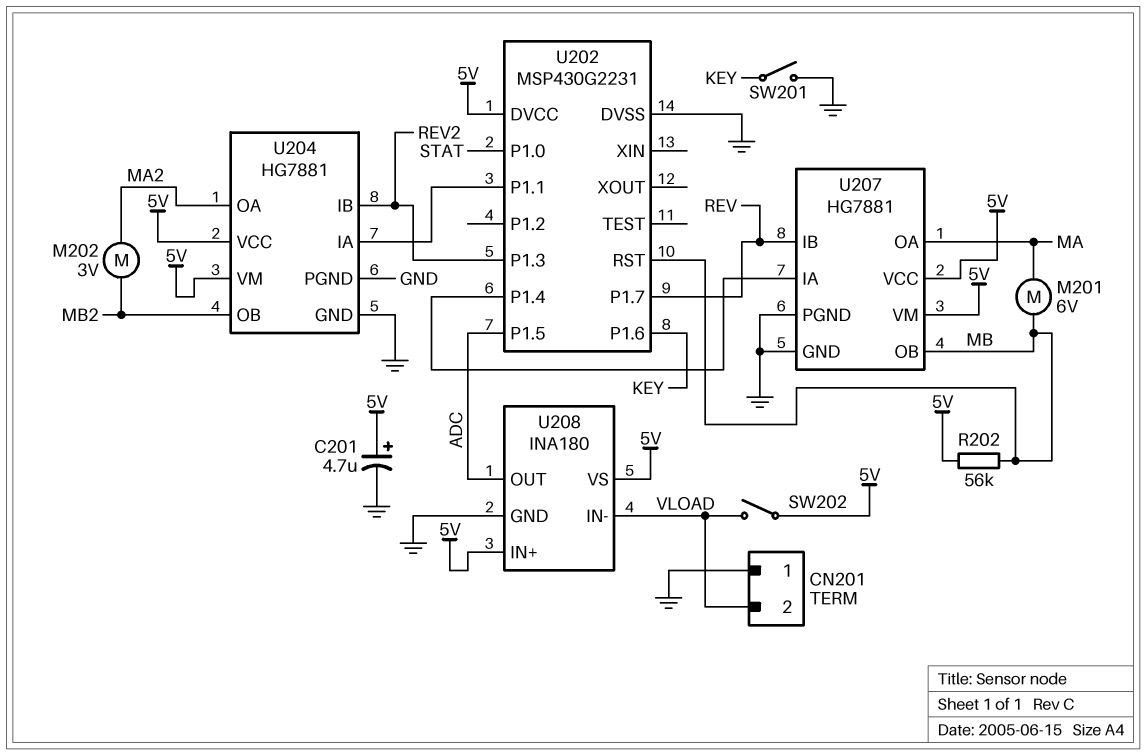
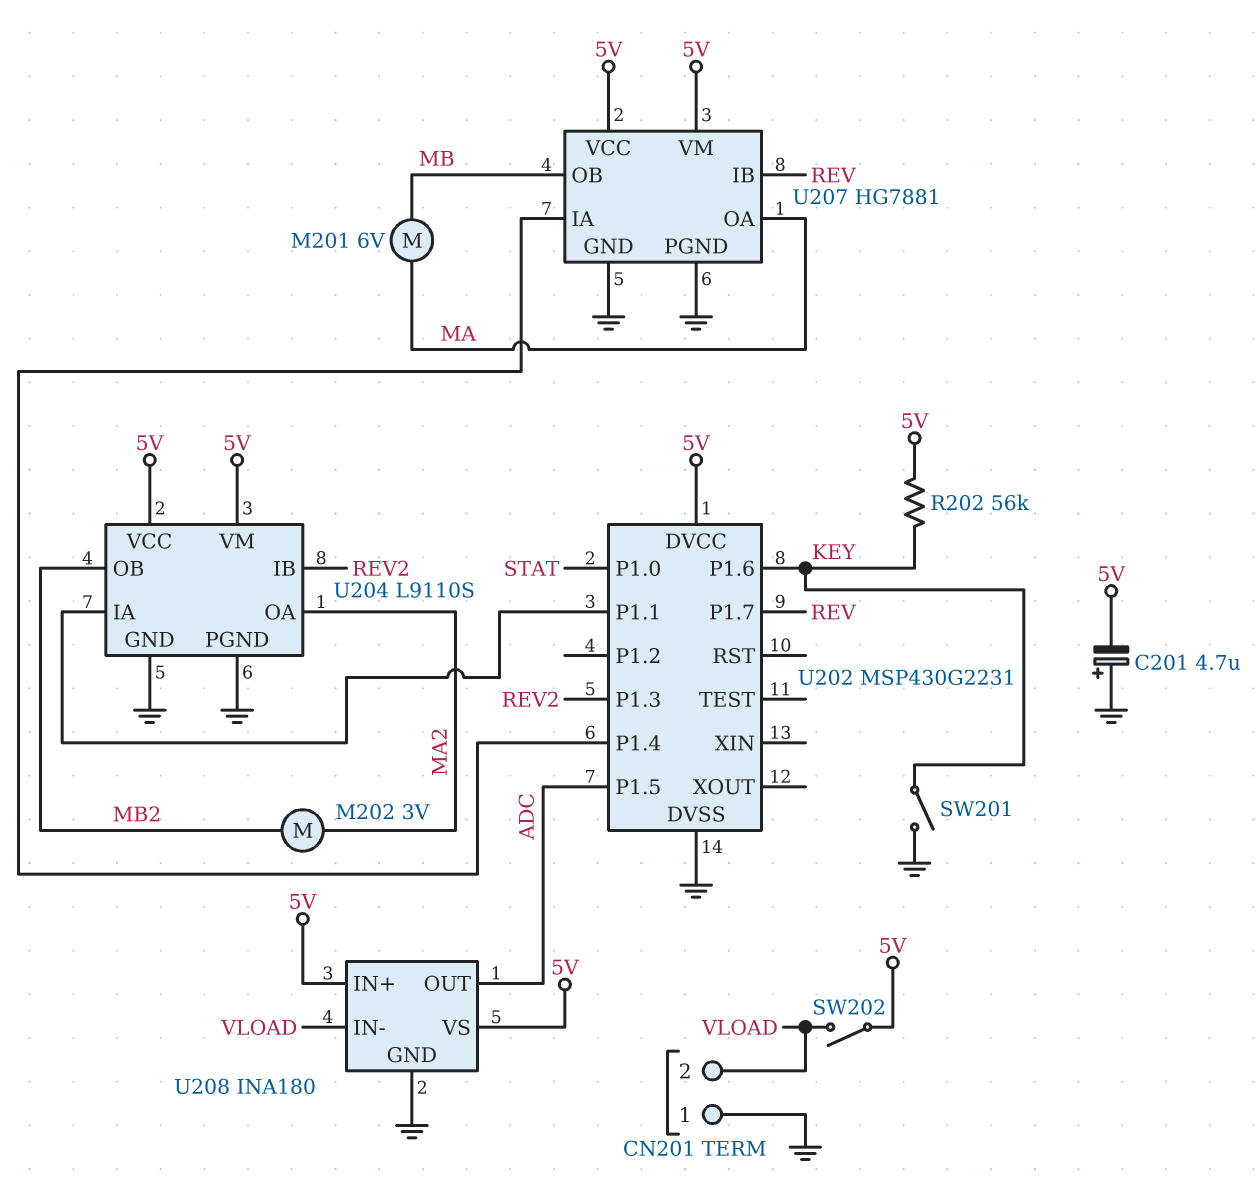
C201: 4.7uF (plus 5V, minus GND) -> 4.7uF (plus GND, minus 5V)
R202: 56k (5V, MB) -> 56k (5V, KEY)
U202 pin RST: MB -> none
U204: HG7881 -> L9110S

